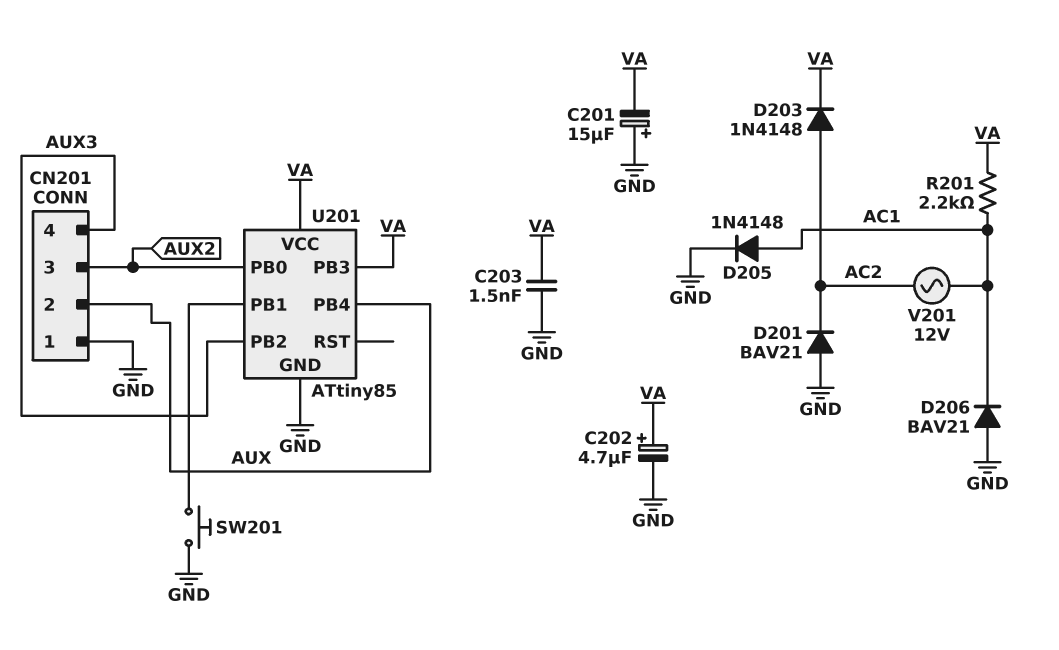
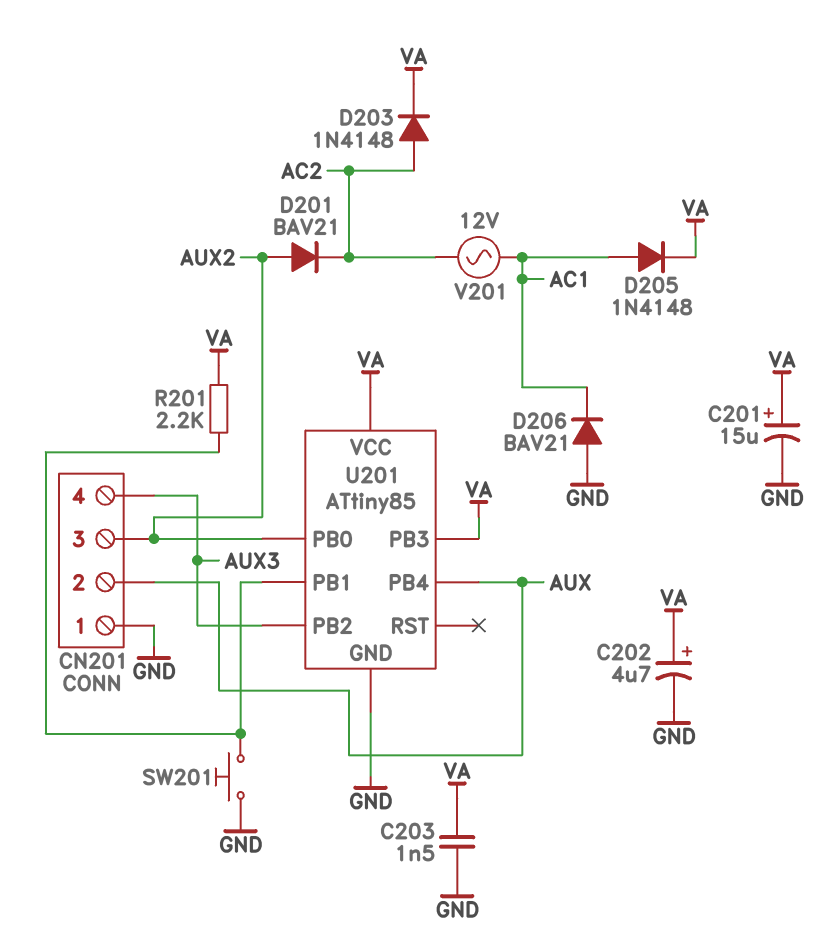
C201: 15uF (plus GND, minus VA) -> 15uF (plus VA, minus GND)
D201: diode BAV21 (A GND, K AC2) -> diode BAV21 (A AUX2, K AC2)
D205: diode 1N4148 (A AC1, K GND) -> diode 1N4148 (A AC1, K VA)
R201: 2.2k (AC1, VA) -> 2.2k (U201/PB1, VA)

